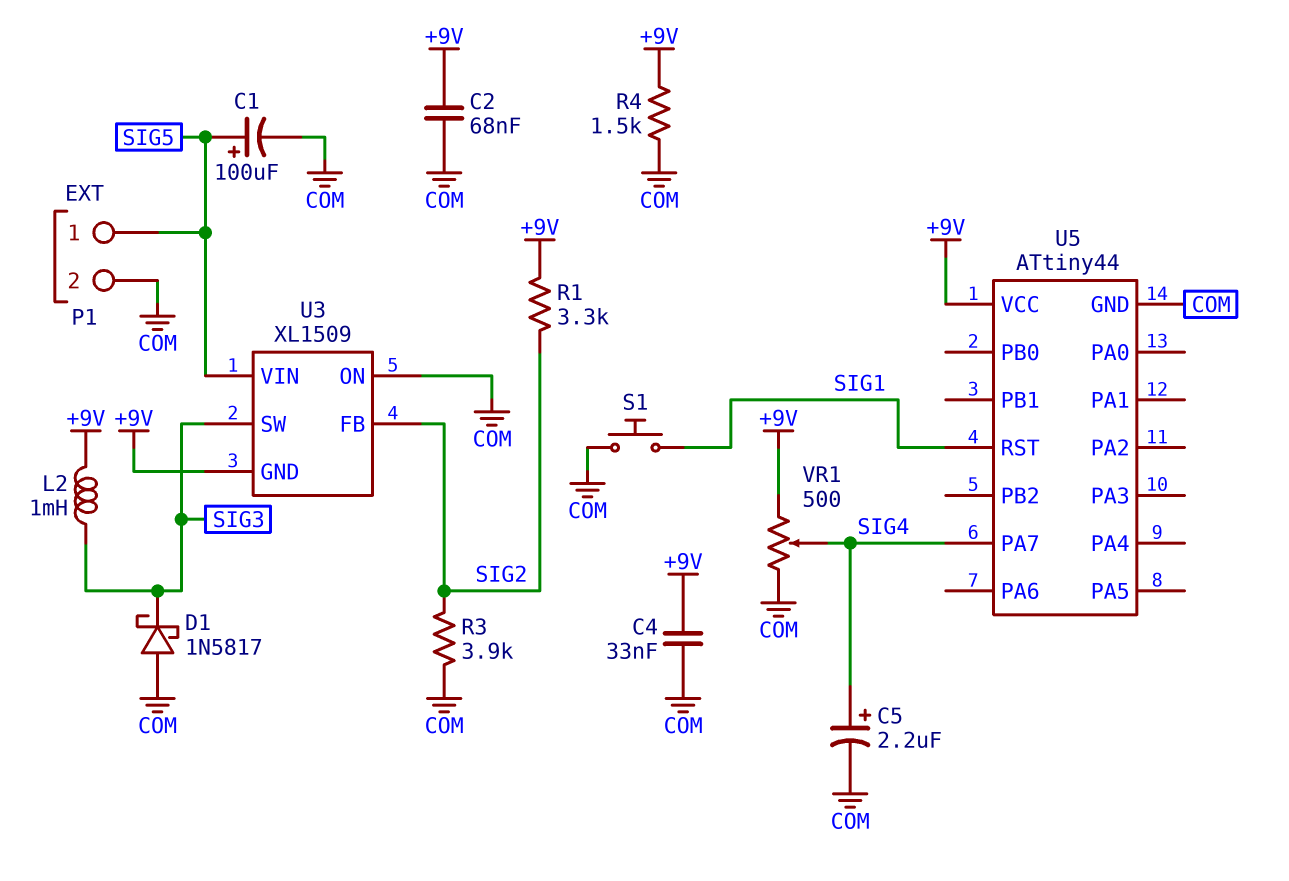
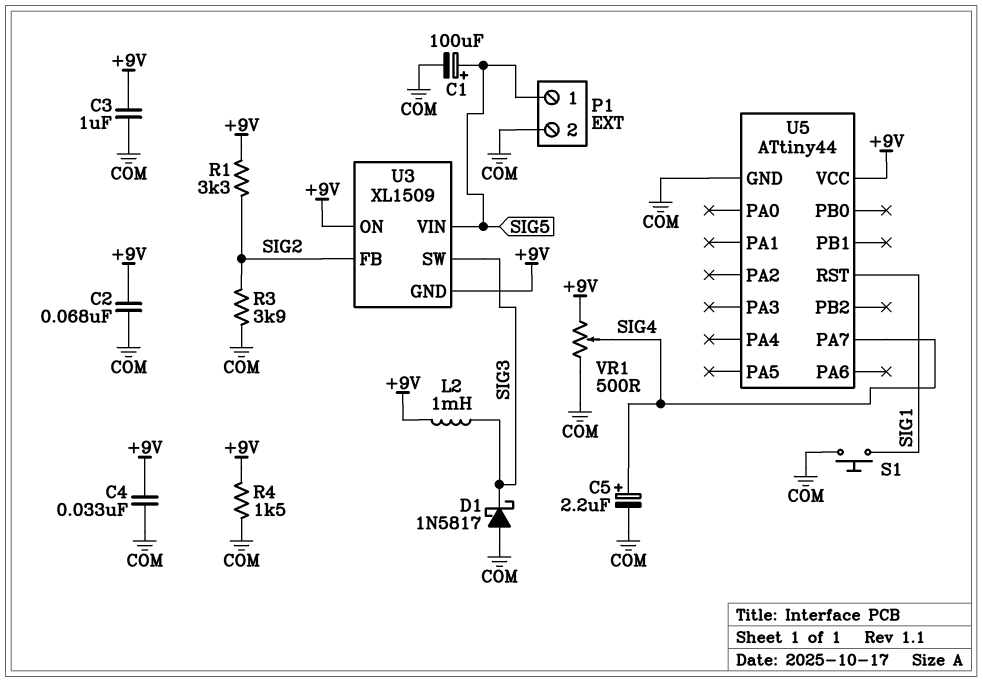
C3: none -> 1uF (+9V, COM)
U3 pin ON: COM -> +9V

